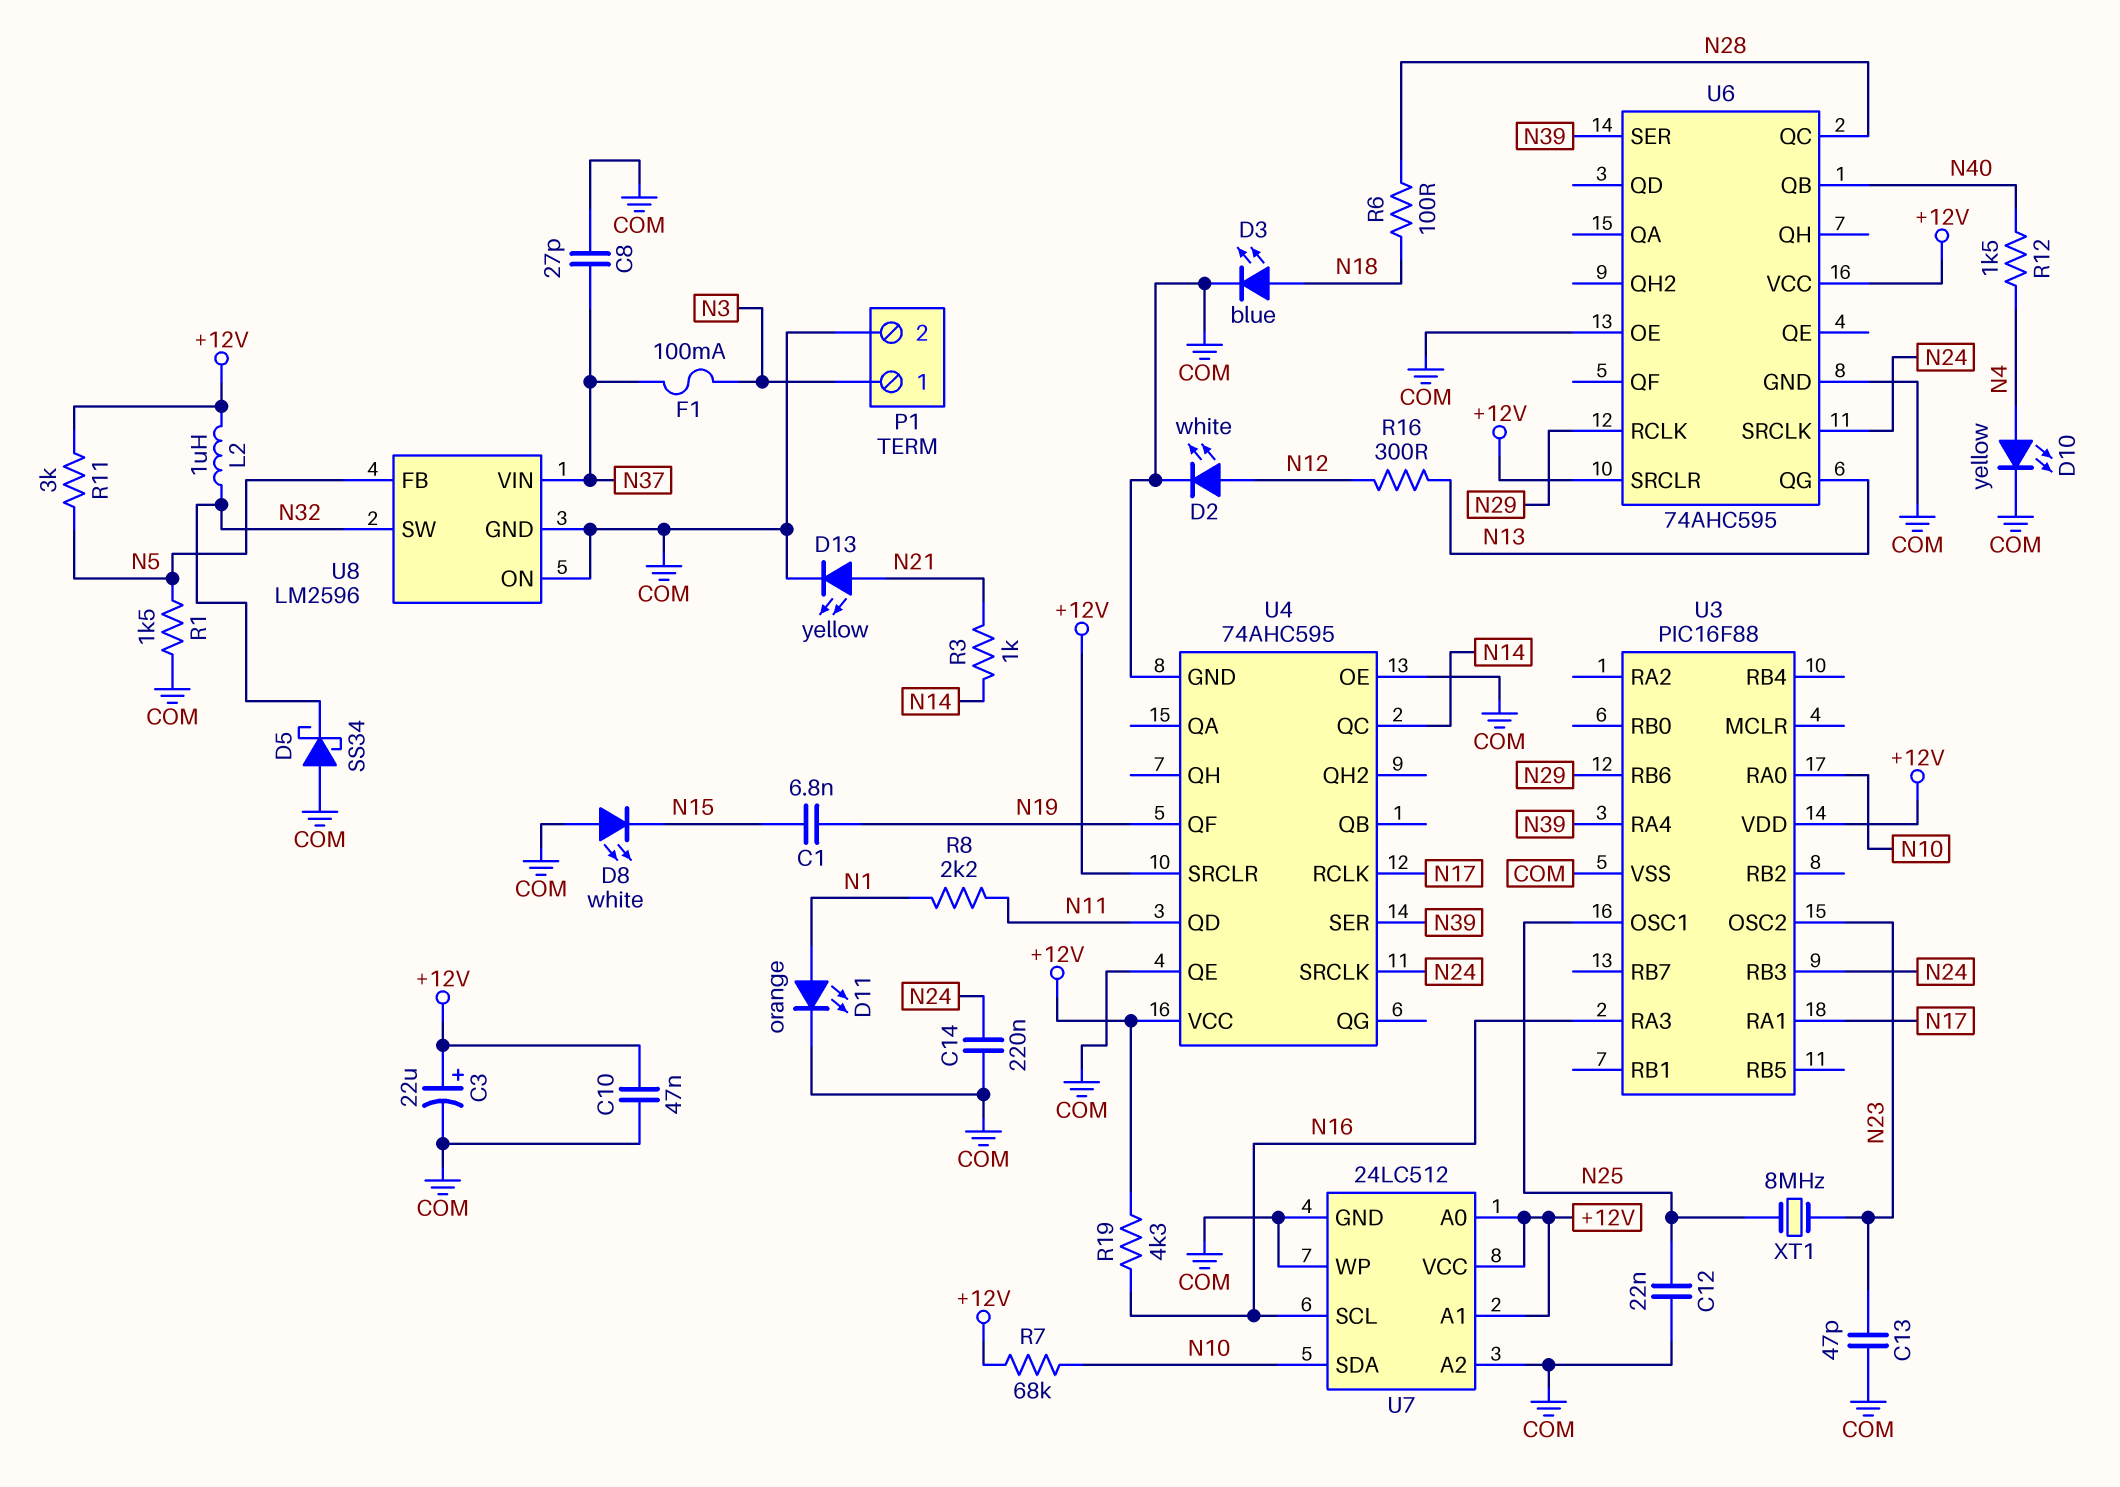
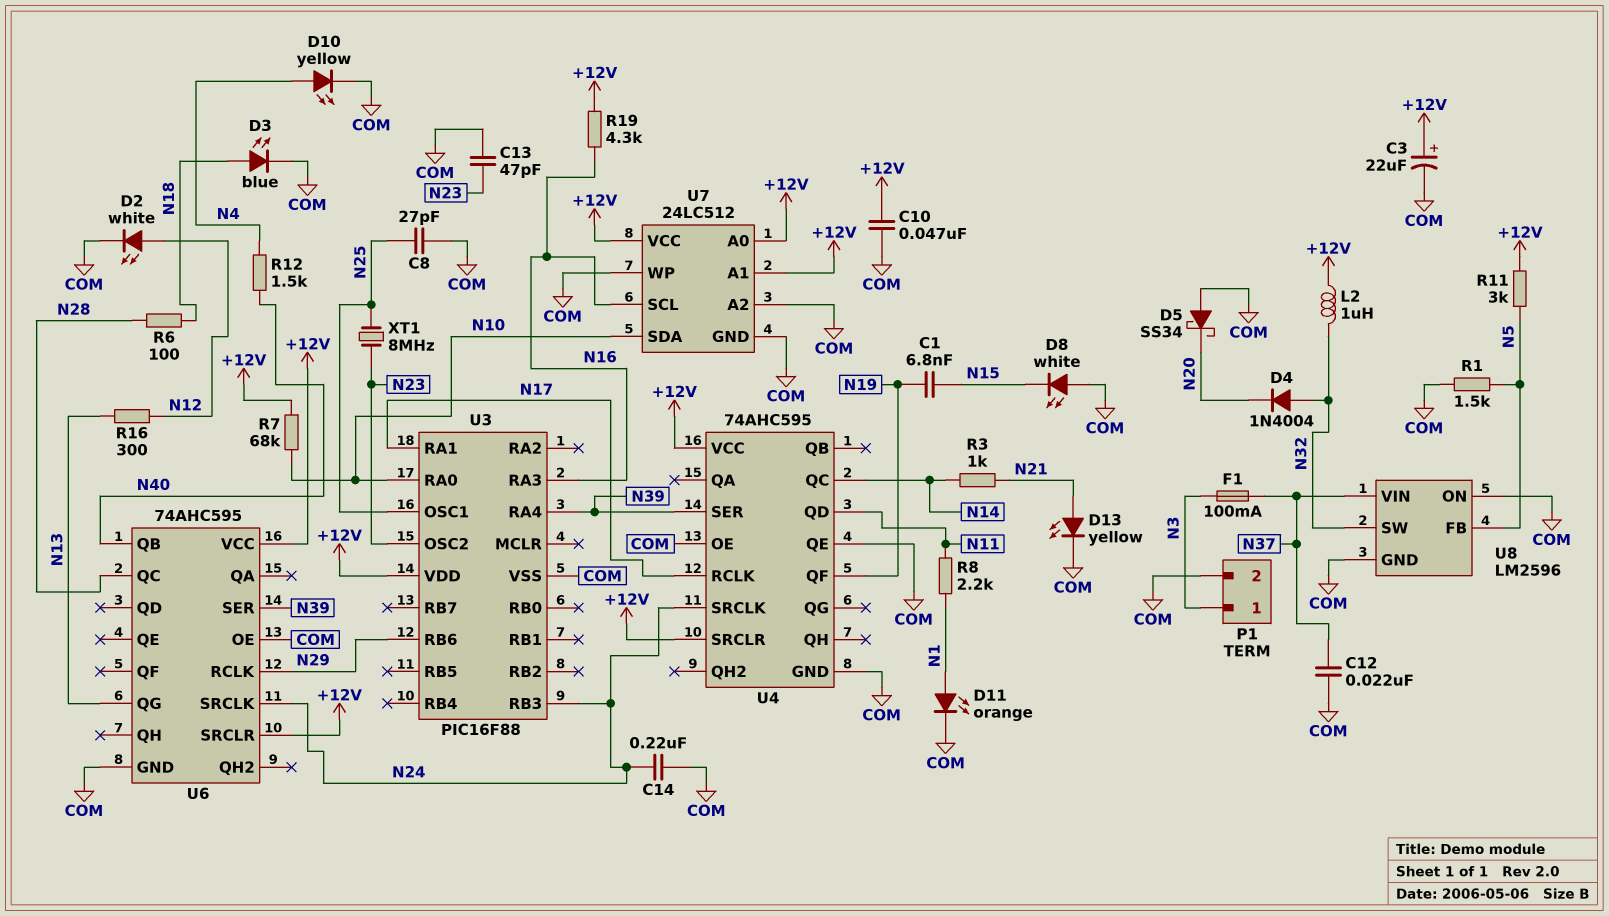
C8: 27pF (COM, N37) -> 27pF (COM, N25)
C12: 22nF (COM, N25) -> 22nF (COM, N37)
D4: none -> diode 1N4004 (A N32, K N20)
D5: schottky SS34 (A COM, K N32) -> schottky SS34 (A COM, K N20)

